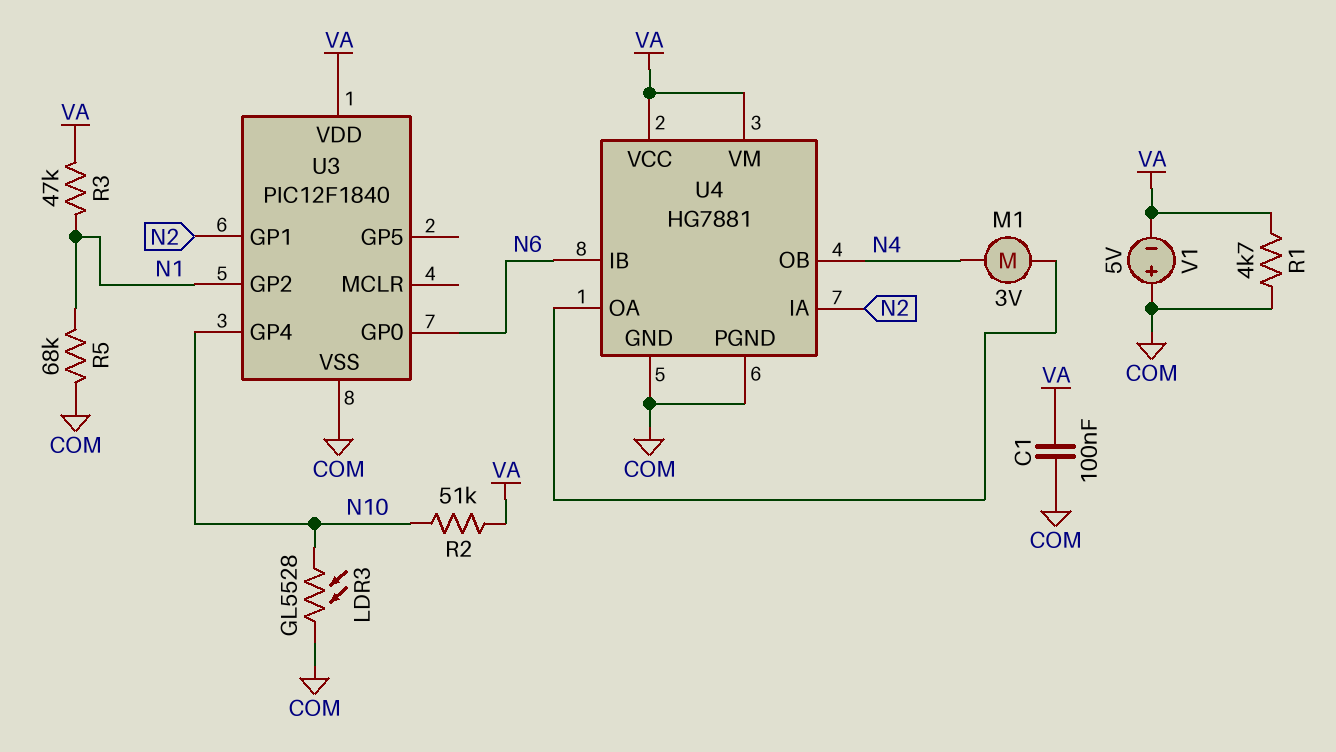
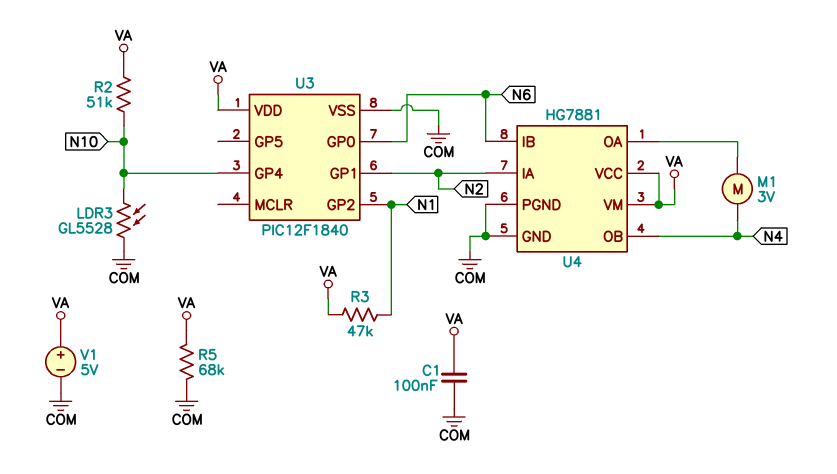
R1: 4.7k (COM, VA) -> none
R5: 68k (COM, N1) -> 68k (COM, VA)
V1: 5V (plus COM, minus VA) -> 5V (plus VA, minus COM)

